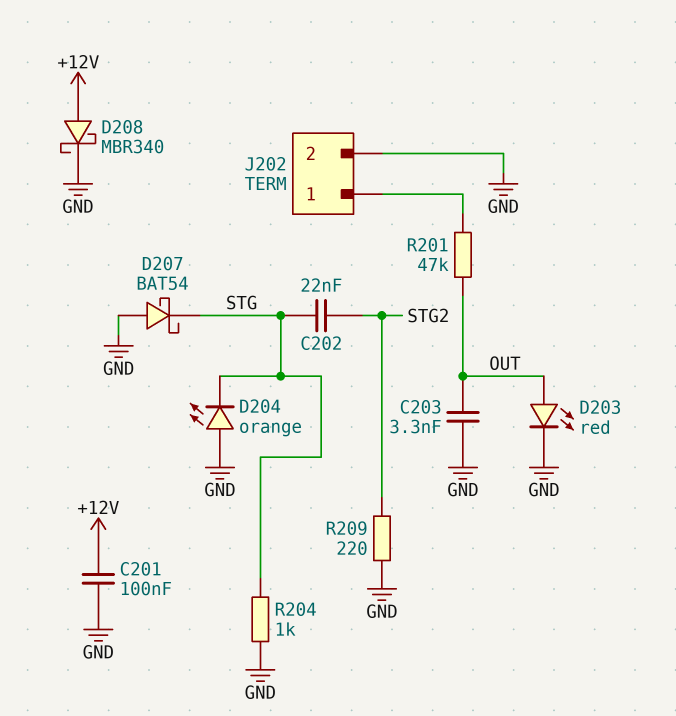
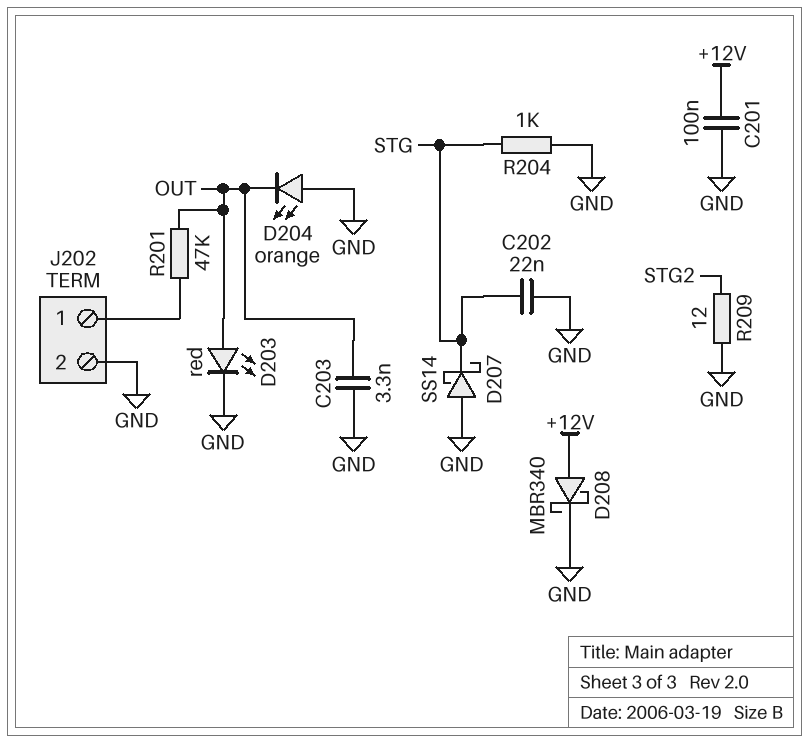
C202: 22nF (STG, STG2) -> 22nF (GND, STG)
D204: LED orange (A GND, K STG) -> LED orange (A GND, K OUT)
D207: schottky BAT54 (A GND, K STG) -> schottky SS14 (A GND, K STG)
R209: 220 (GND, STG2) -> 12 (GND, STG2)

